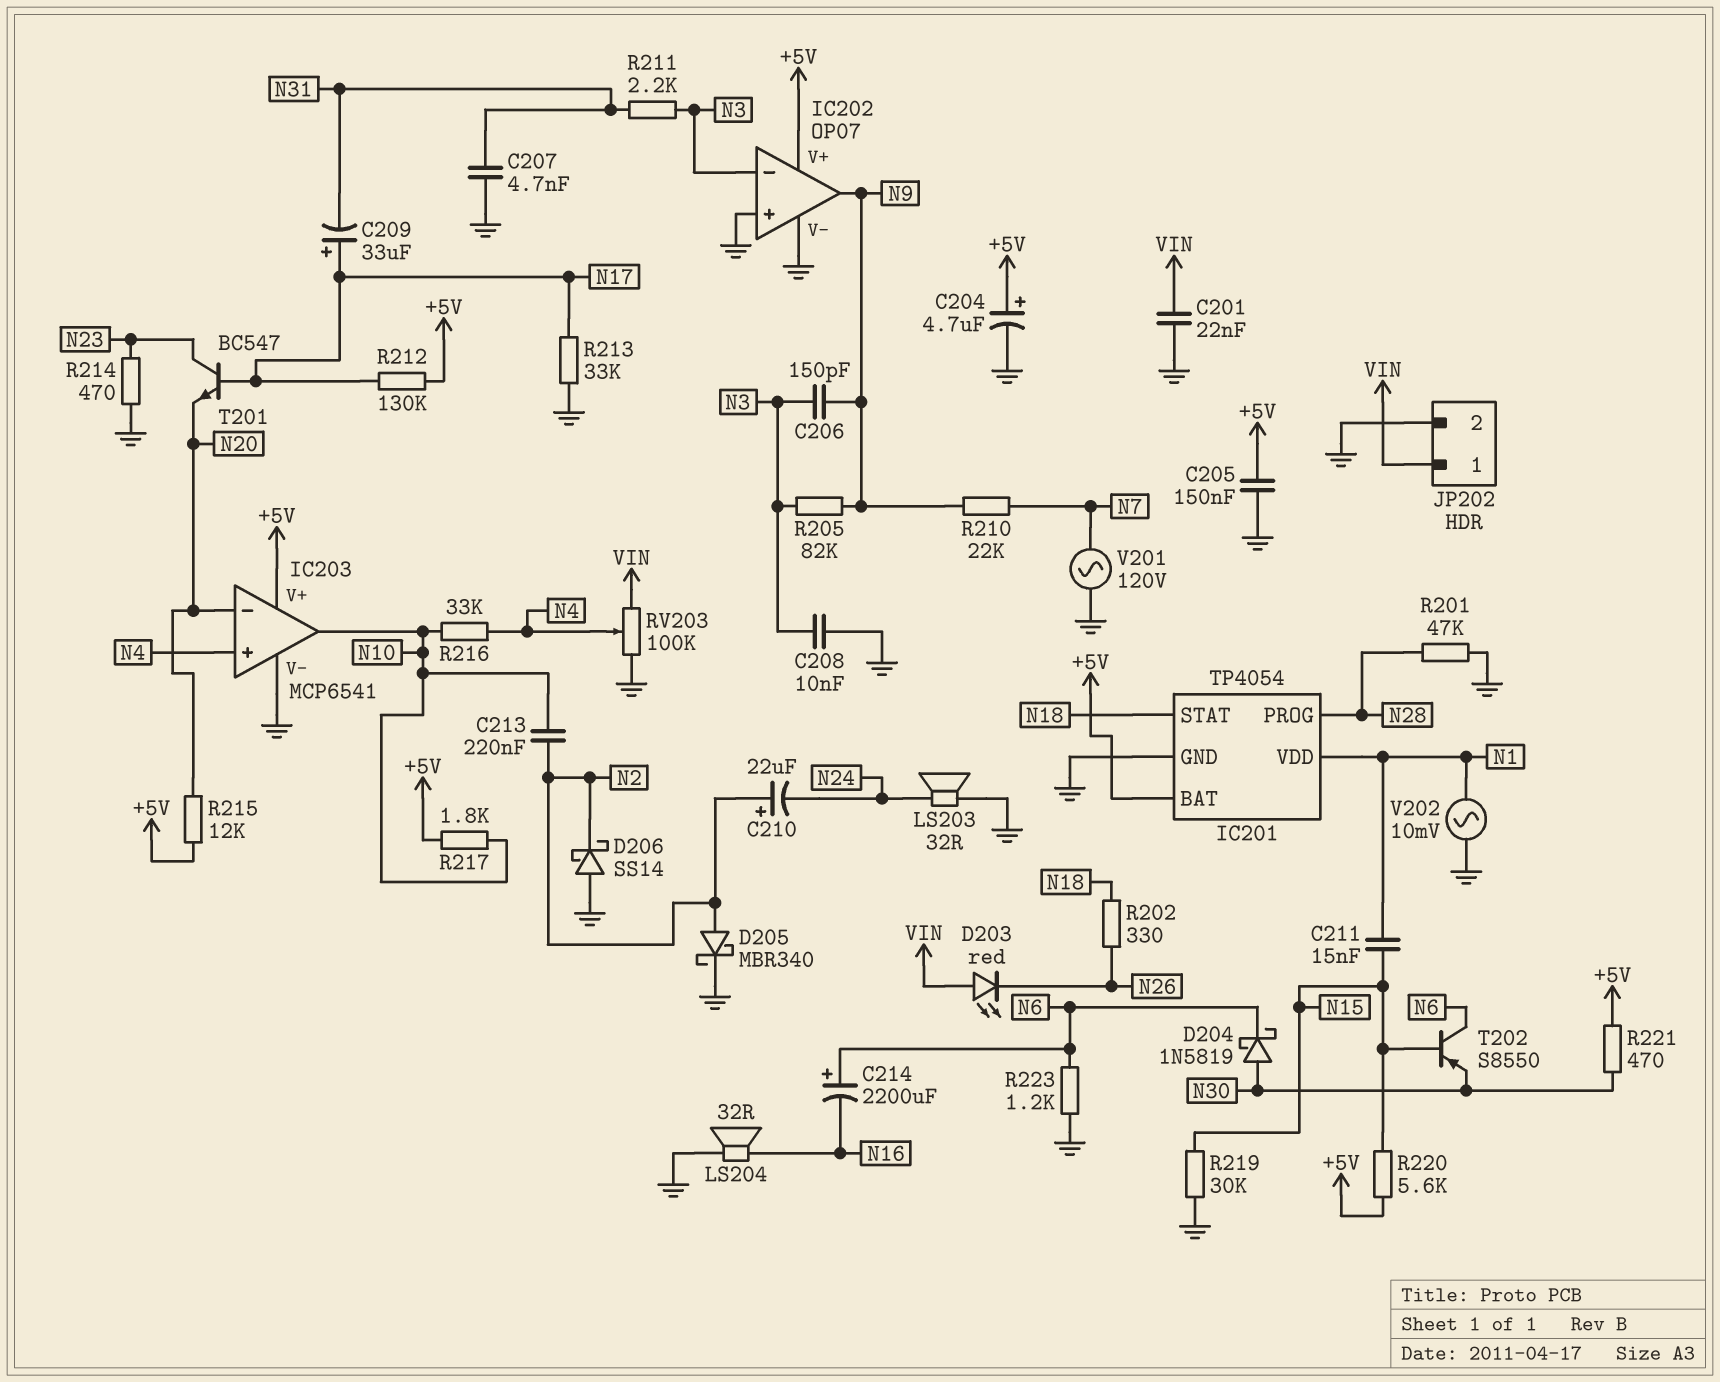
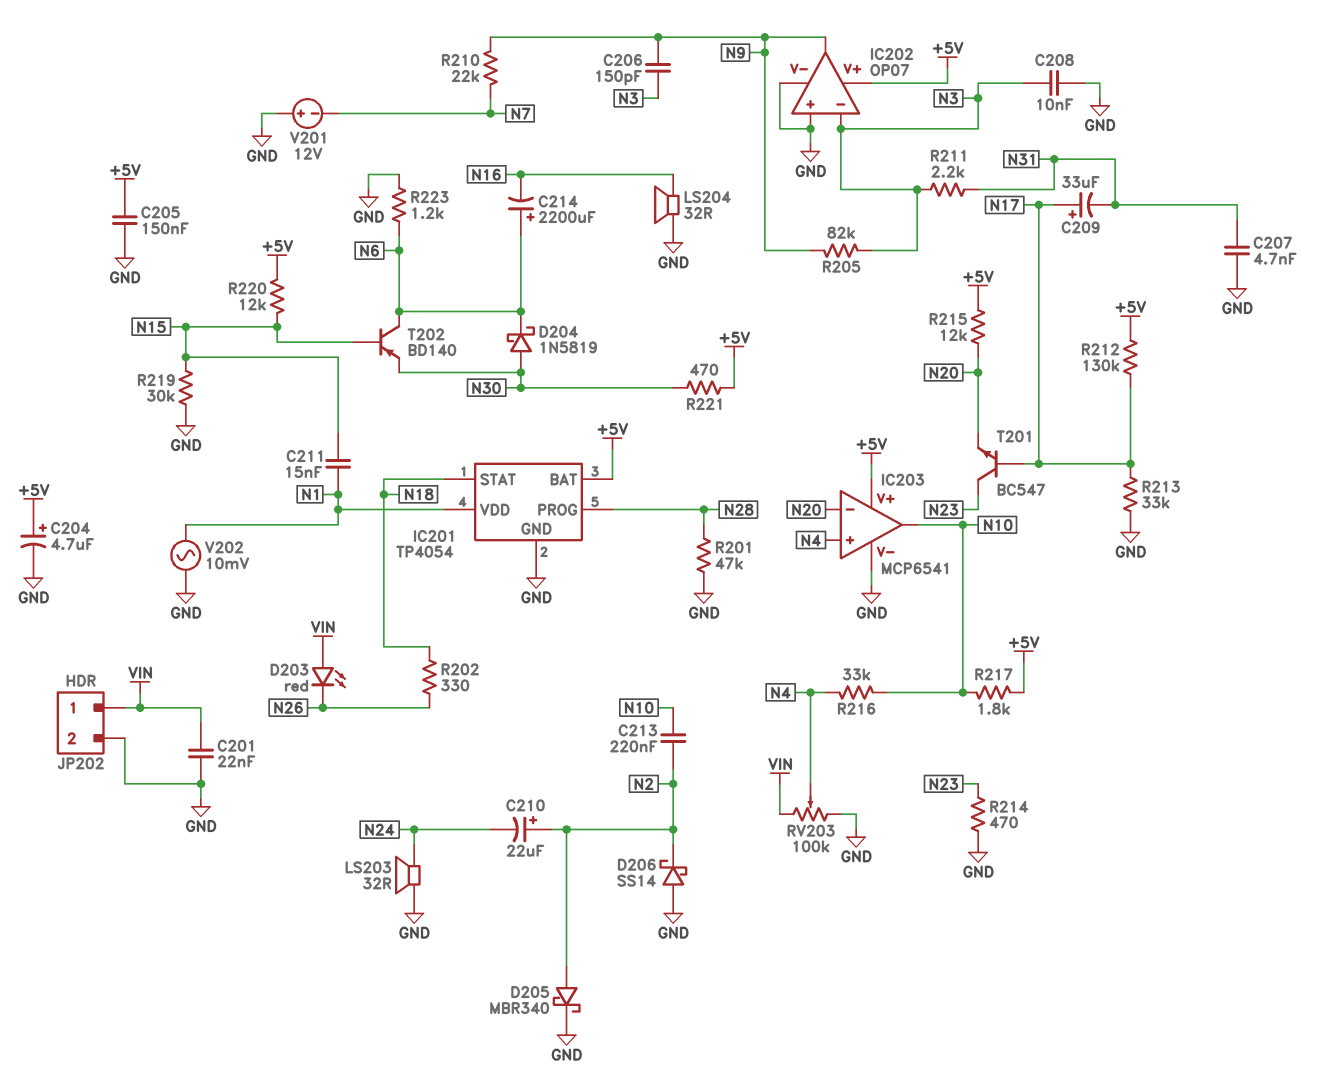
R220: 5.6k (+5V, N15) -> 12k (+5V, N15)
T202: PNP S8550 (B N15, C N6, E N30) -> PNP BD140 (B N15, C N6, E N30)
V201: AC 120V (GND, N7) -> 12V (plus GND, minus N7)

